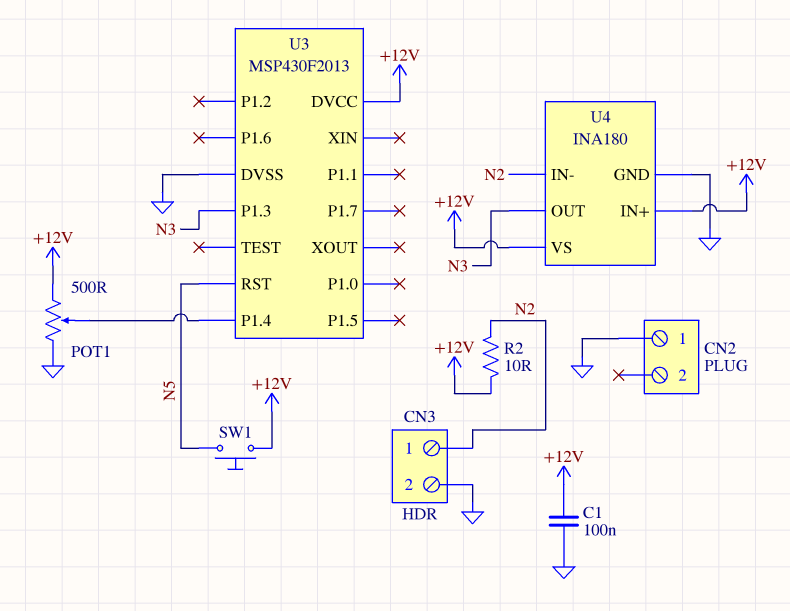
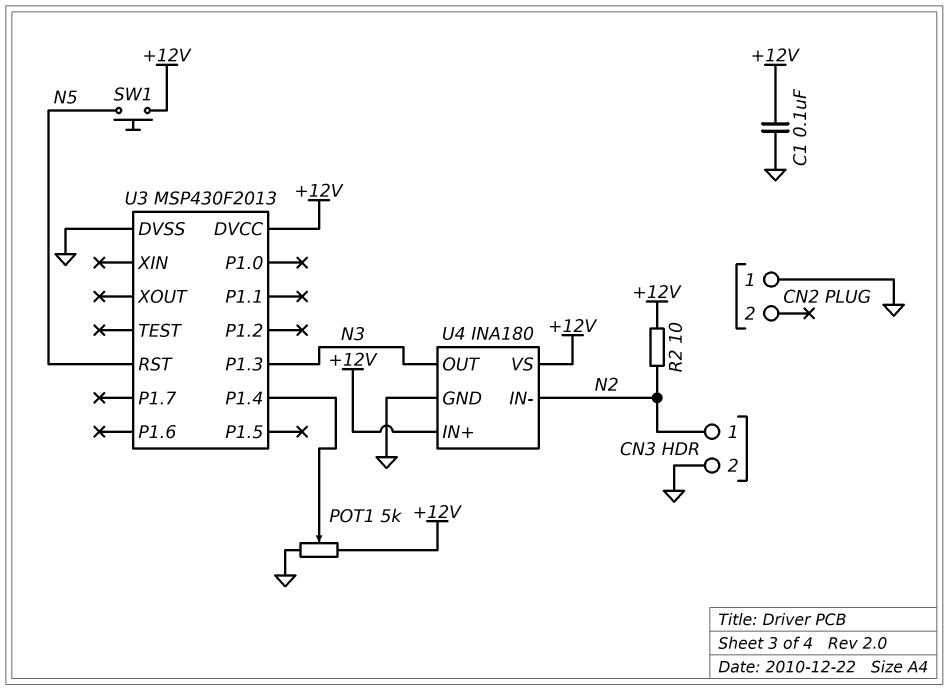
POT1: 500 (+12V, GND, wiper U3/P1.4) -> 5k (+12V, GND, wiper U3/P1.4)

